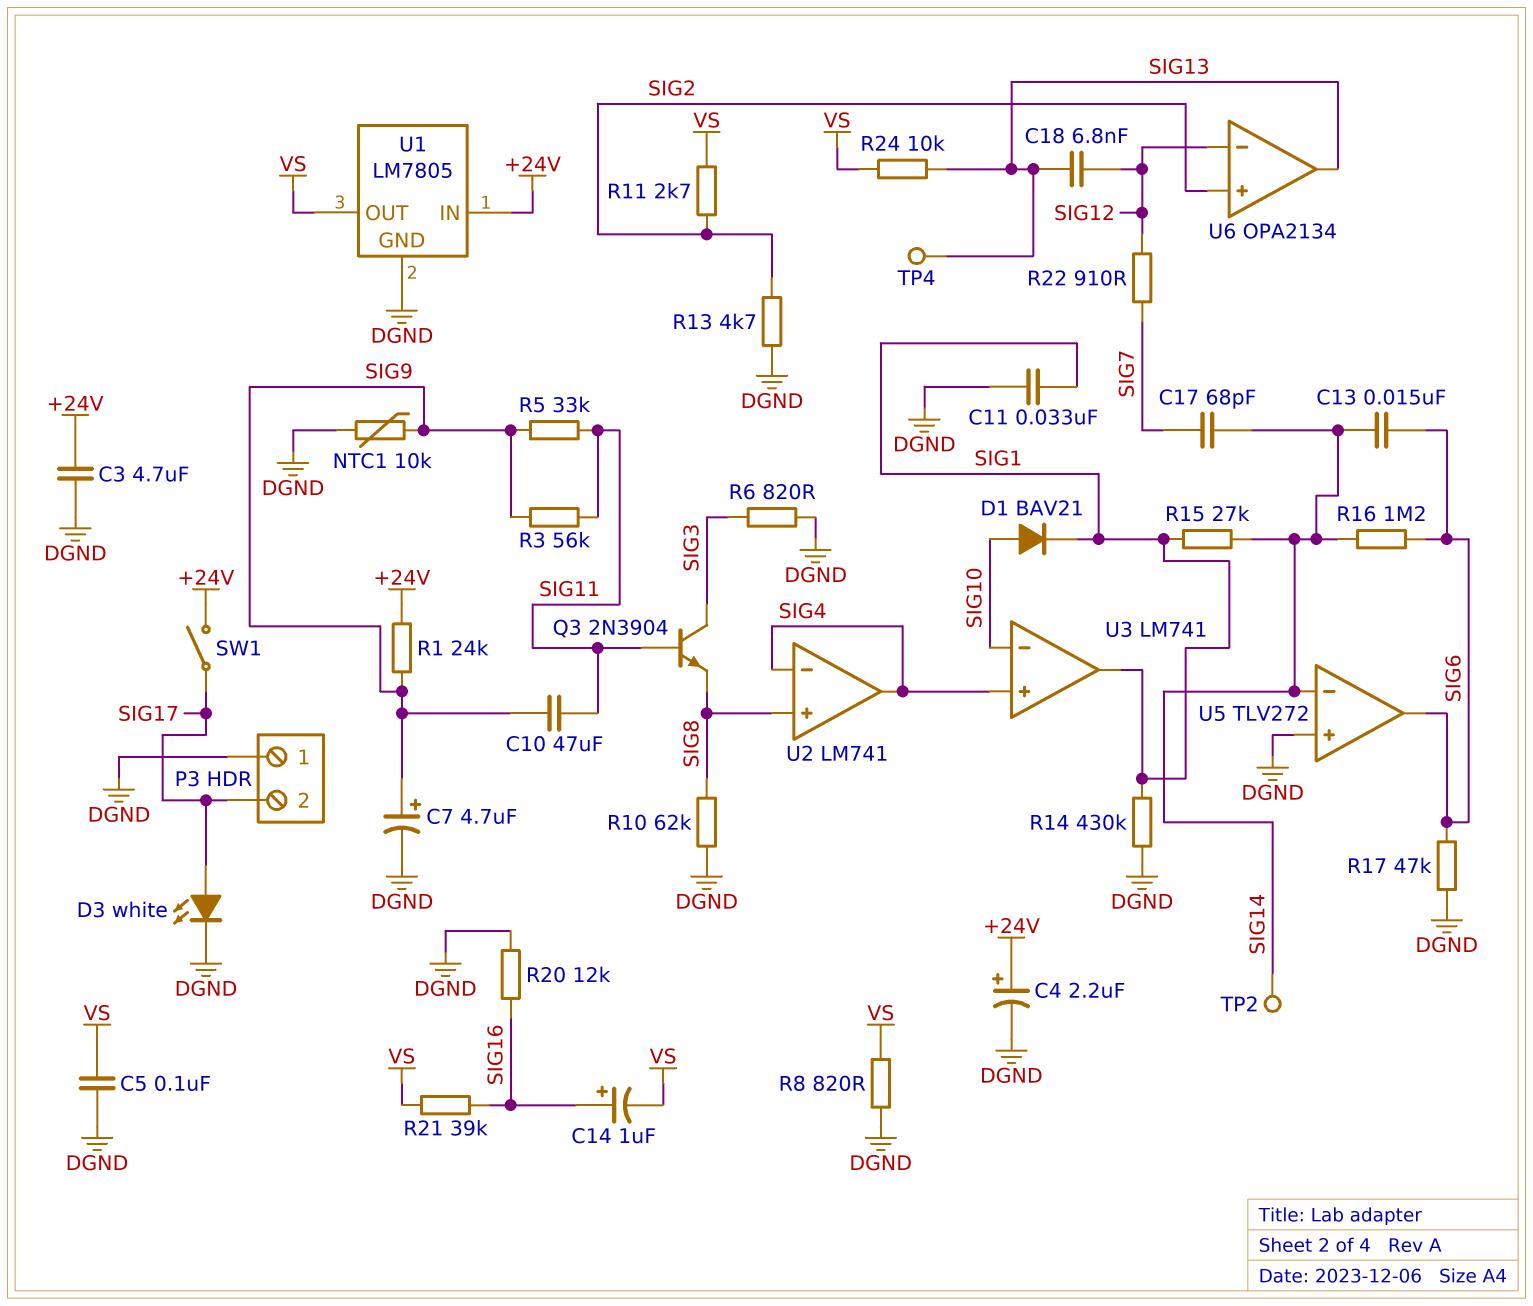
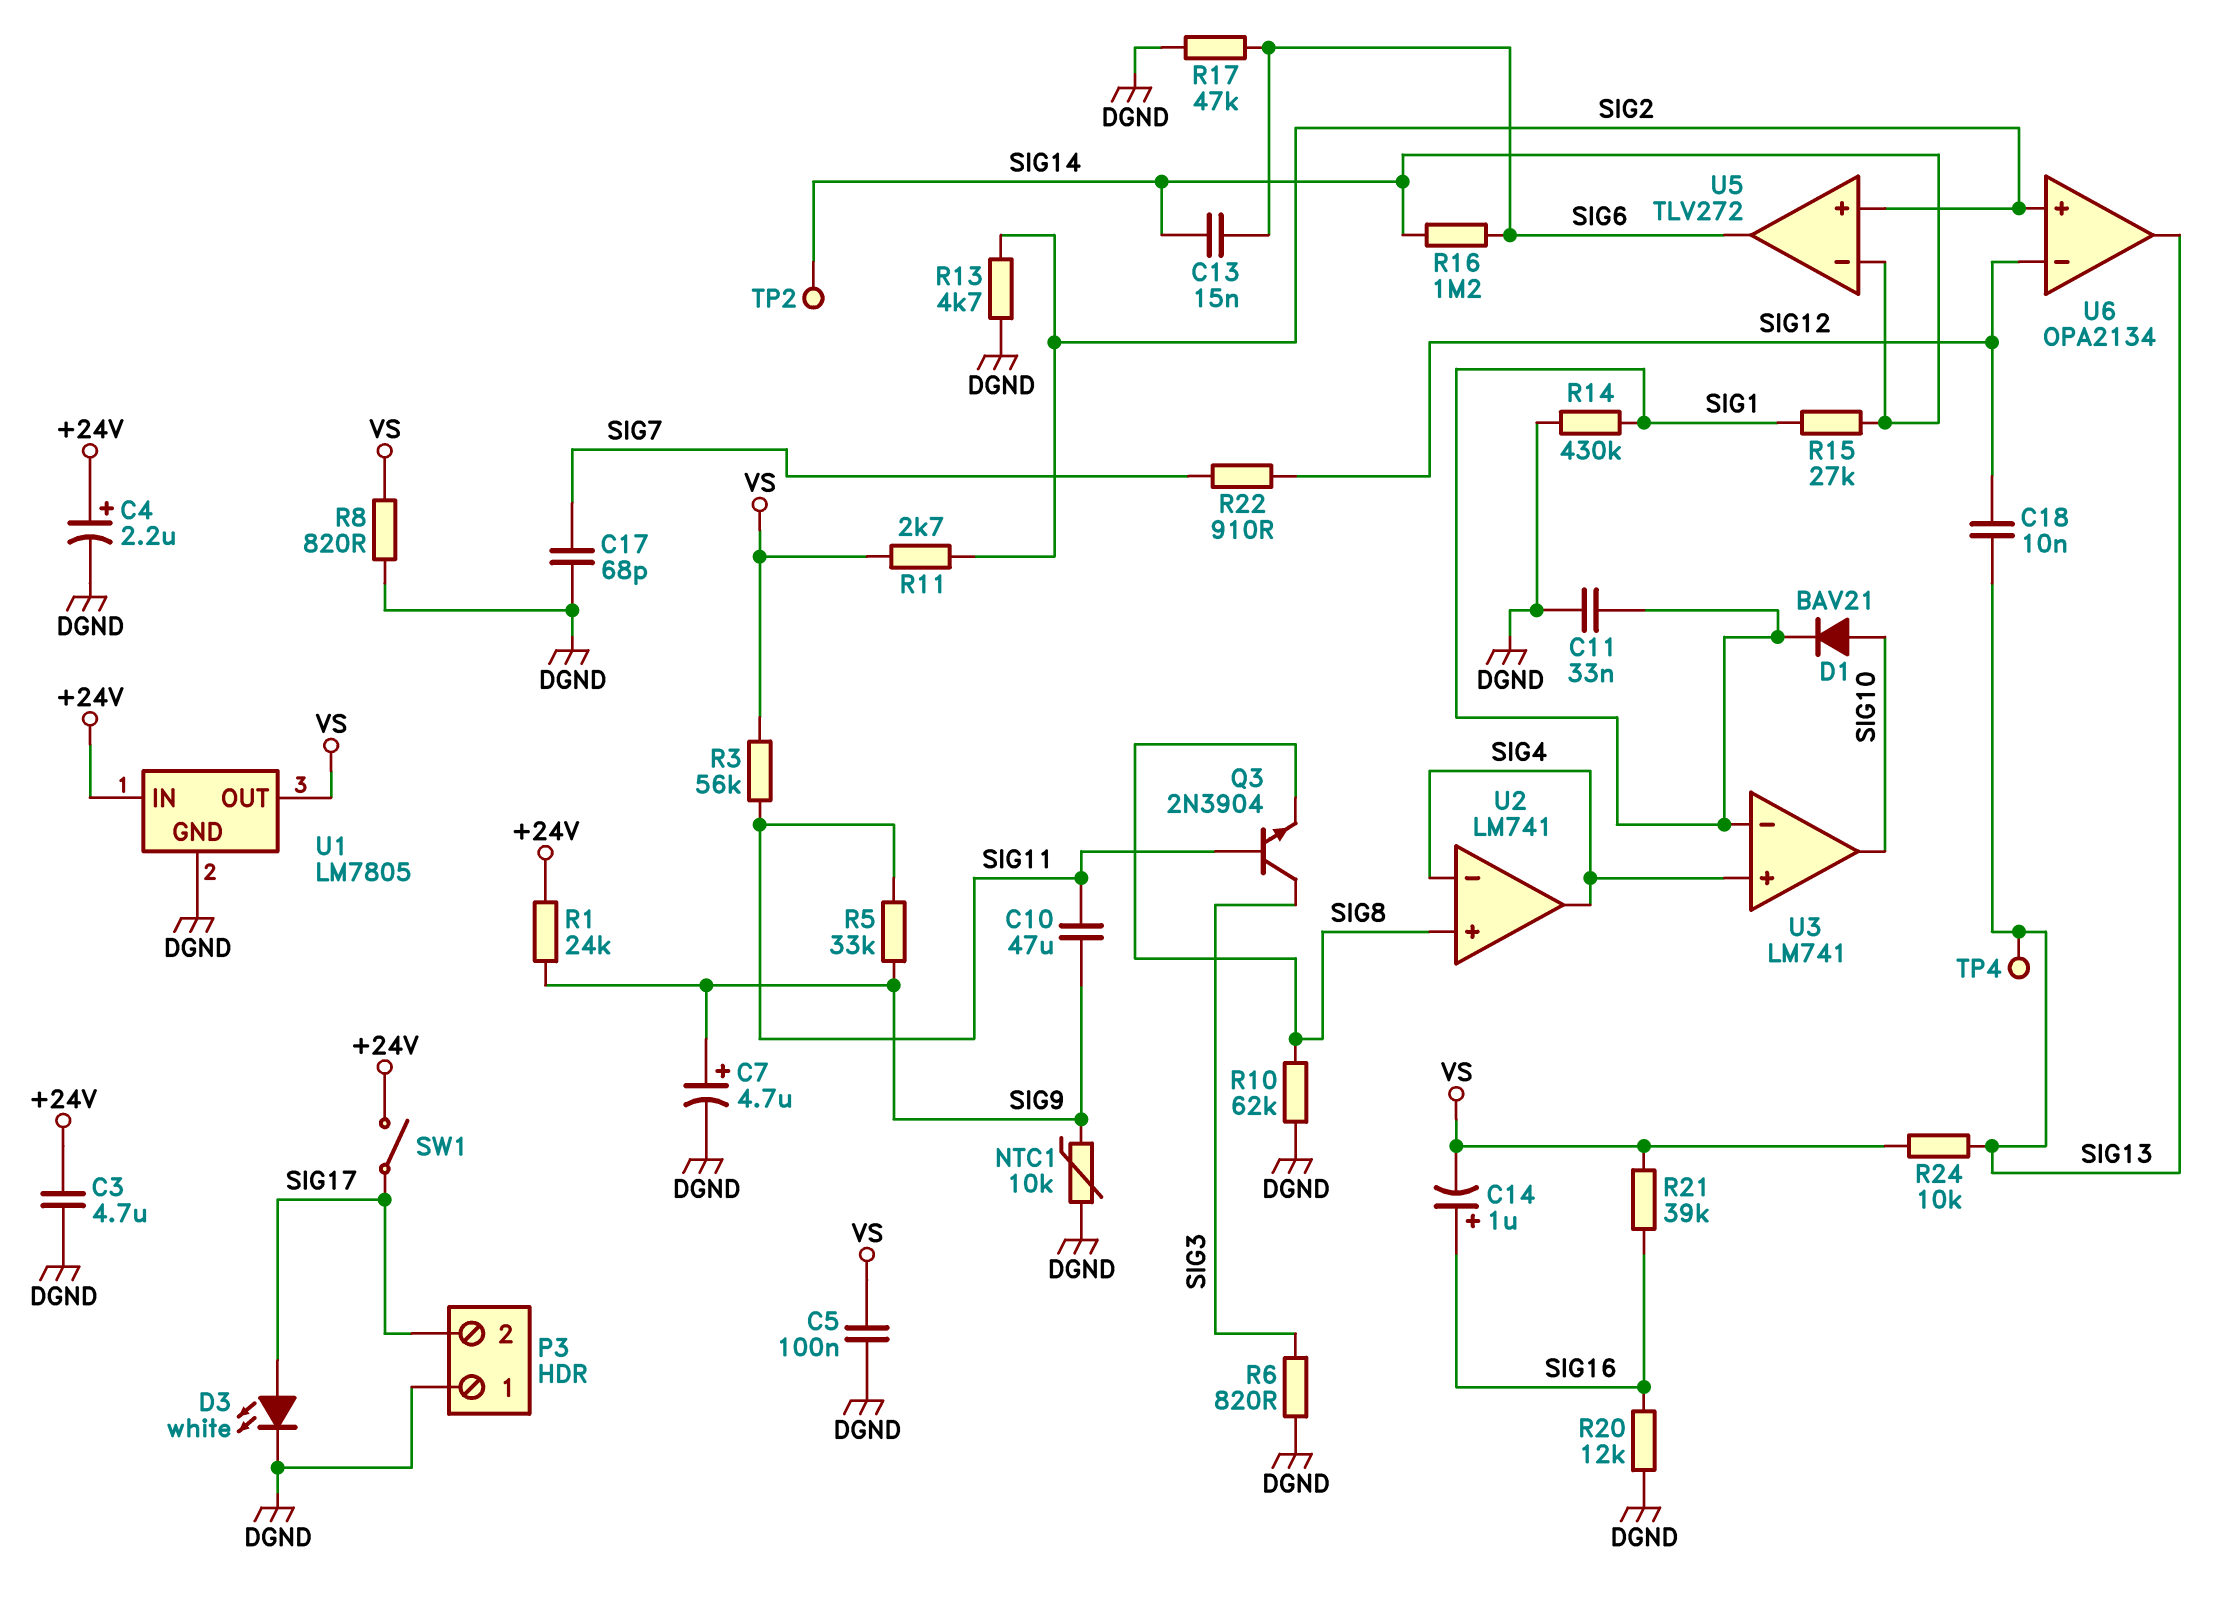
C17: 68pF (SIG7, SIG14) -> 68pF (DGND, SIG7)
C18: 6.8nF (SIG12, SIG13) -> 10nF (SIG12, SIG13)
R3: 56k (SIG9, SIG11) -> 56k (SIG11, VS)
U3 pin in-: SIG10 -> SIG1
U3 pin out: SIG1 -> SIG10
U5 pin in+: DGND -> SIG2

